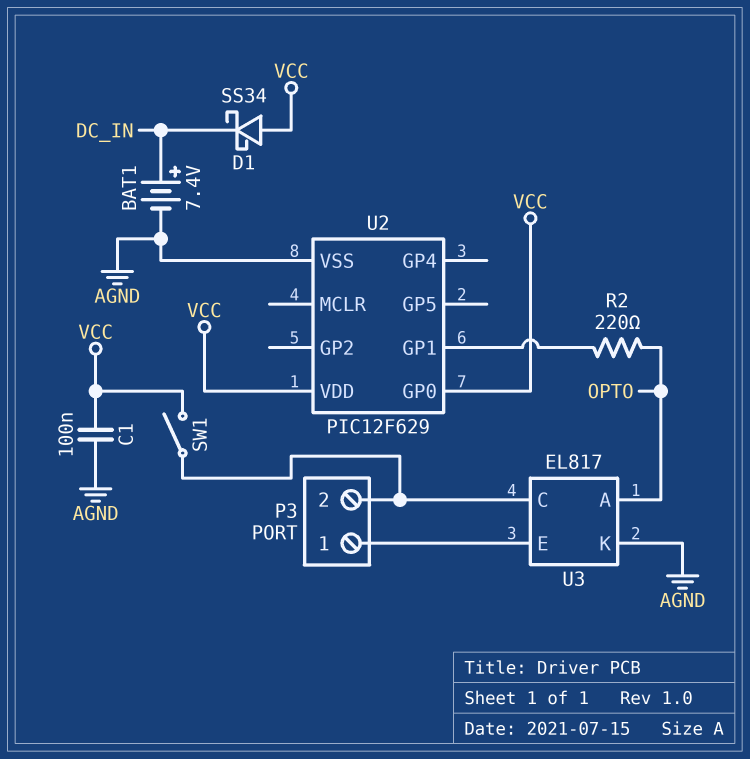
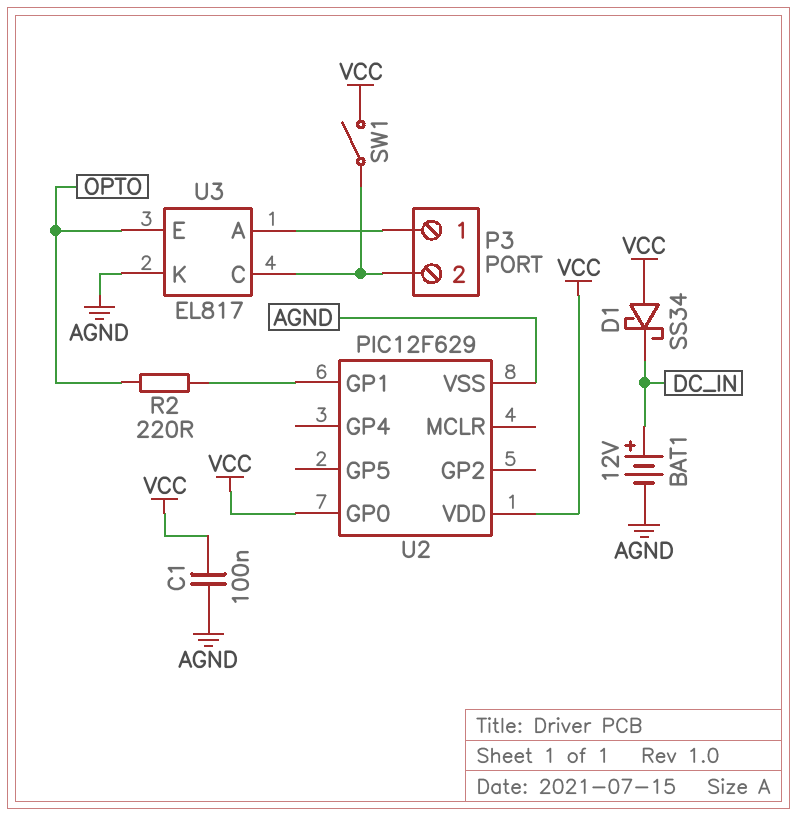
BAT1: 7.4V (plus DC_IN, minus AGND) -> 12V (plus DC_IN, minus AGND)
U3 pin A: OPTO -> P3/1
U3 pin E: P3/1 -> OPTO

